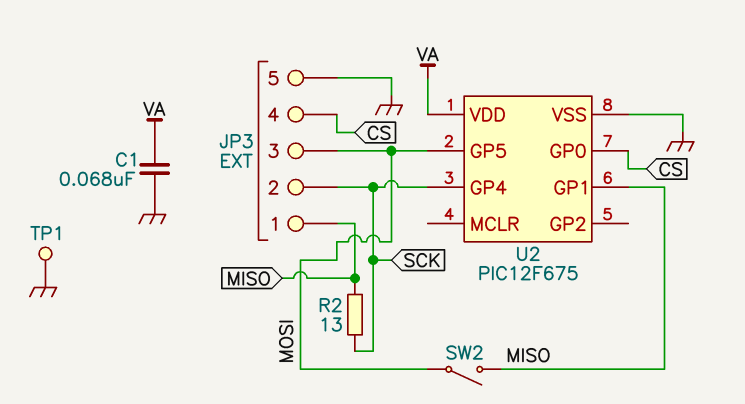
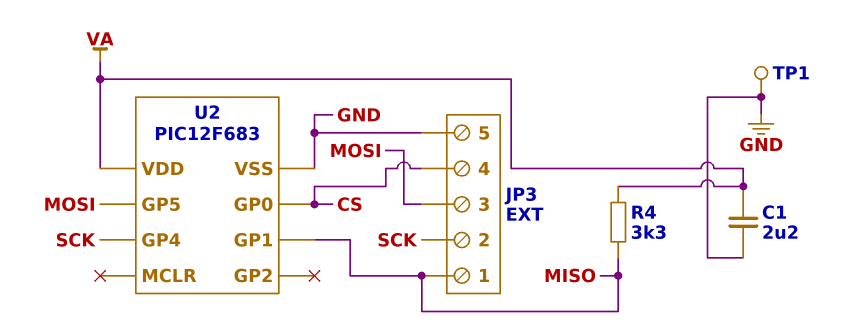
C1: 68nF (GND, VA) -> 2.2uF (GND, VA)
R2: 13 (MISO, SCK) -> none
R4: none -> 3.3k (MISO, VA)
SW2: switch (MISO, MOSI) -> none
U2: PIC12F675 -> PIC12F683

